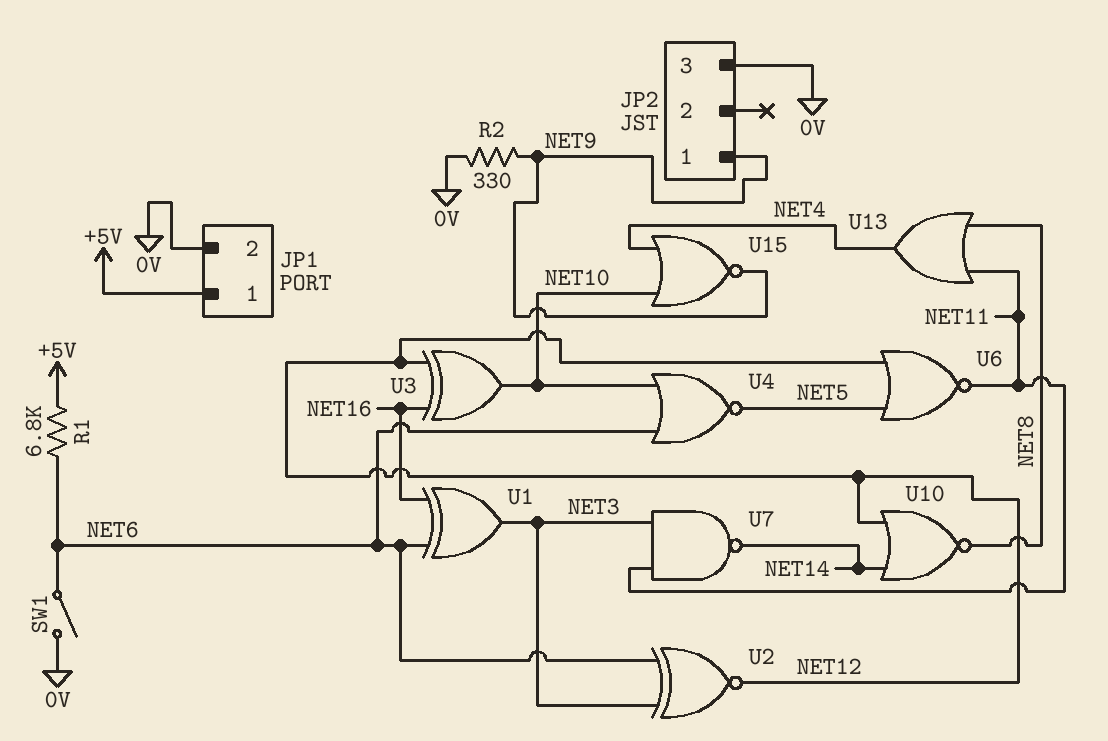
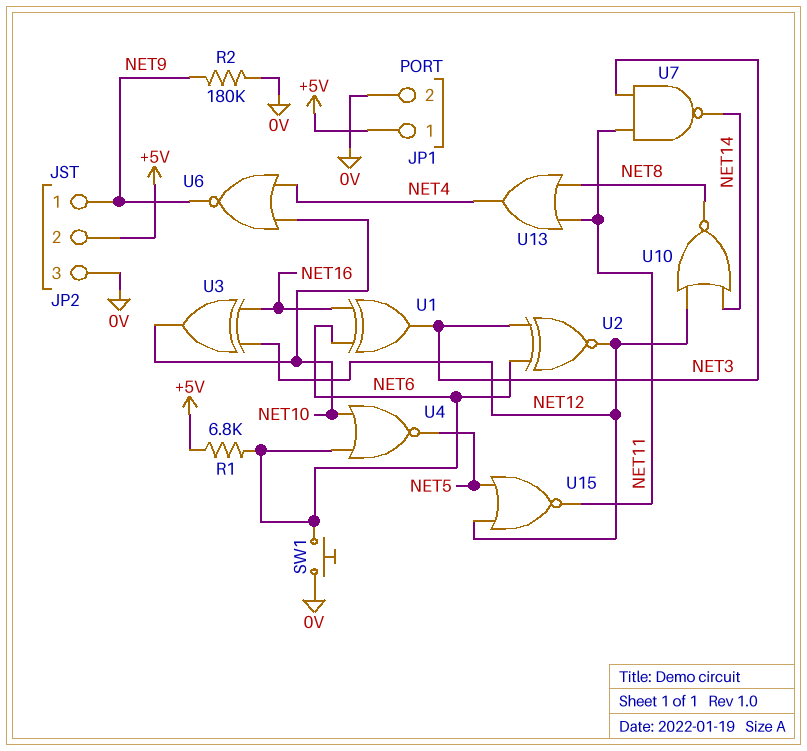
JP2 pin 2: none -> +5V
R2: 330 (0V, NET9) -> 180k (0V, NET9)
SW1: switch (0V, NET6) -> button (0V, NET6)
U6: NOR (in NET5, in NET12, out NET11) -> NOR (in NET4, in NET10, out NET9)
U15: NOR (in NET4, in NET10, out NET9) -> NOR (in NET5, in NET12, out NET11)

